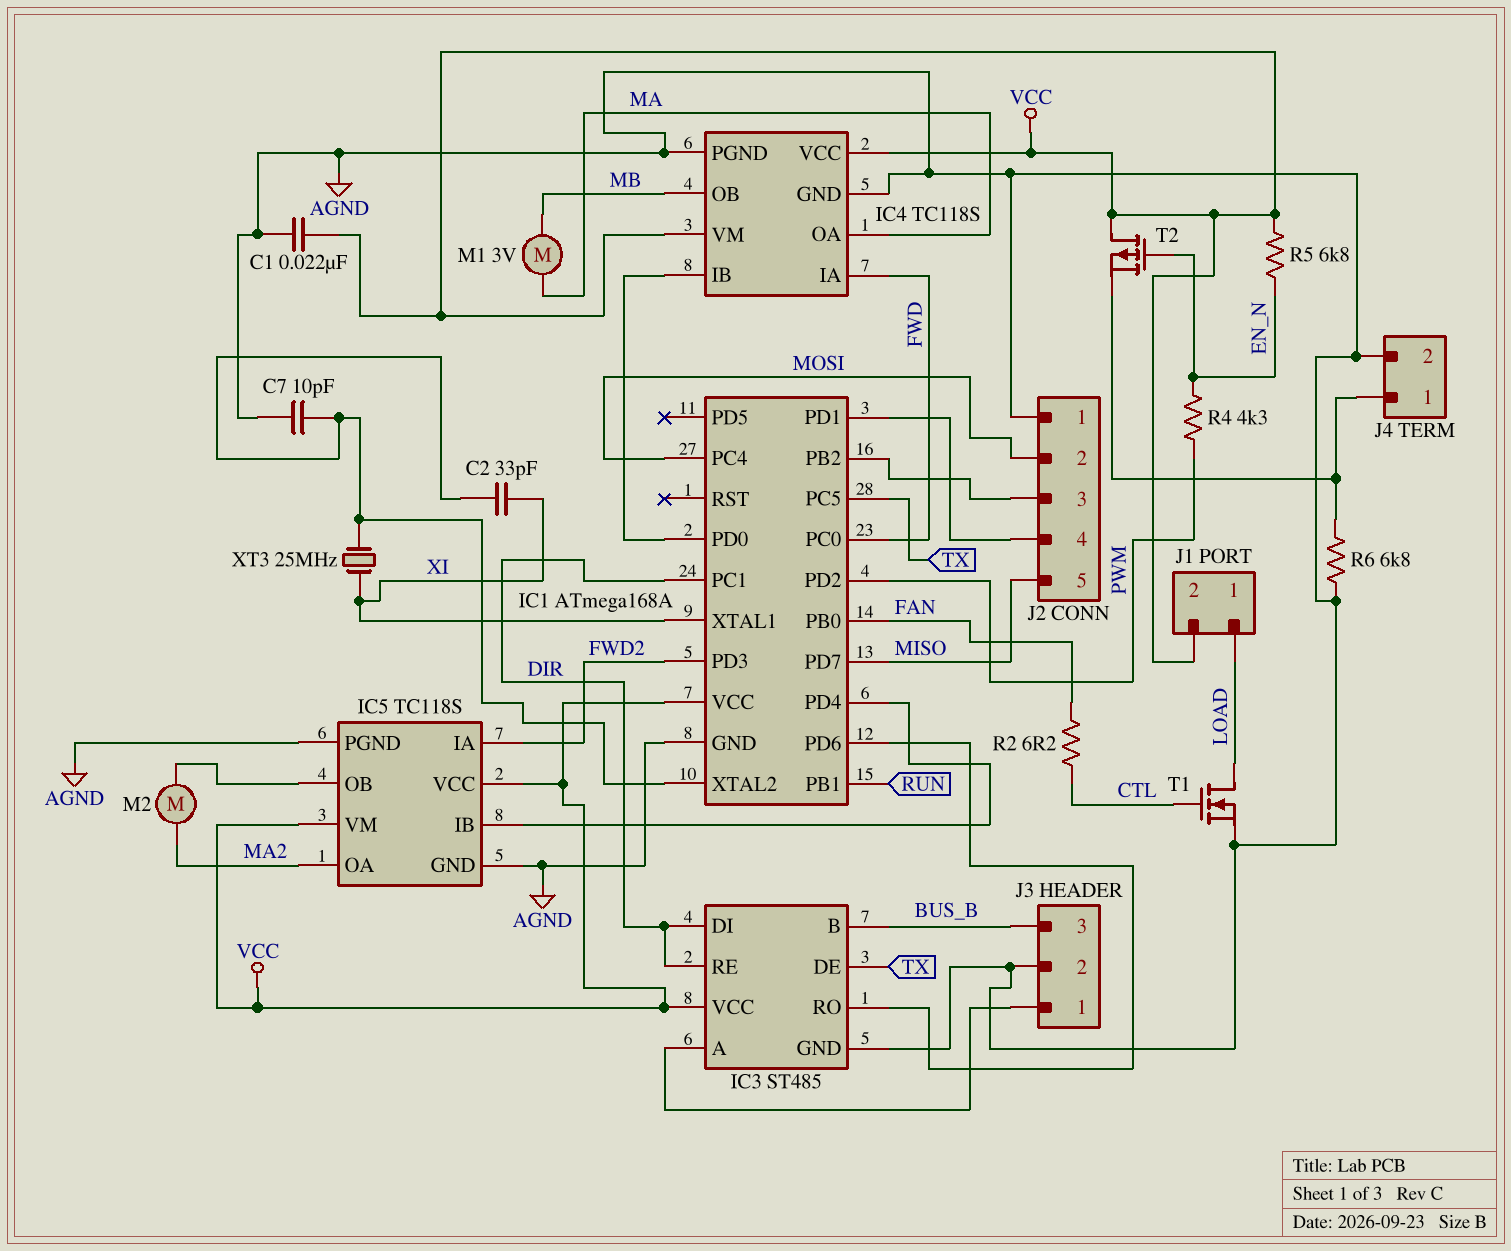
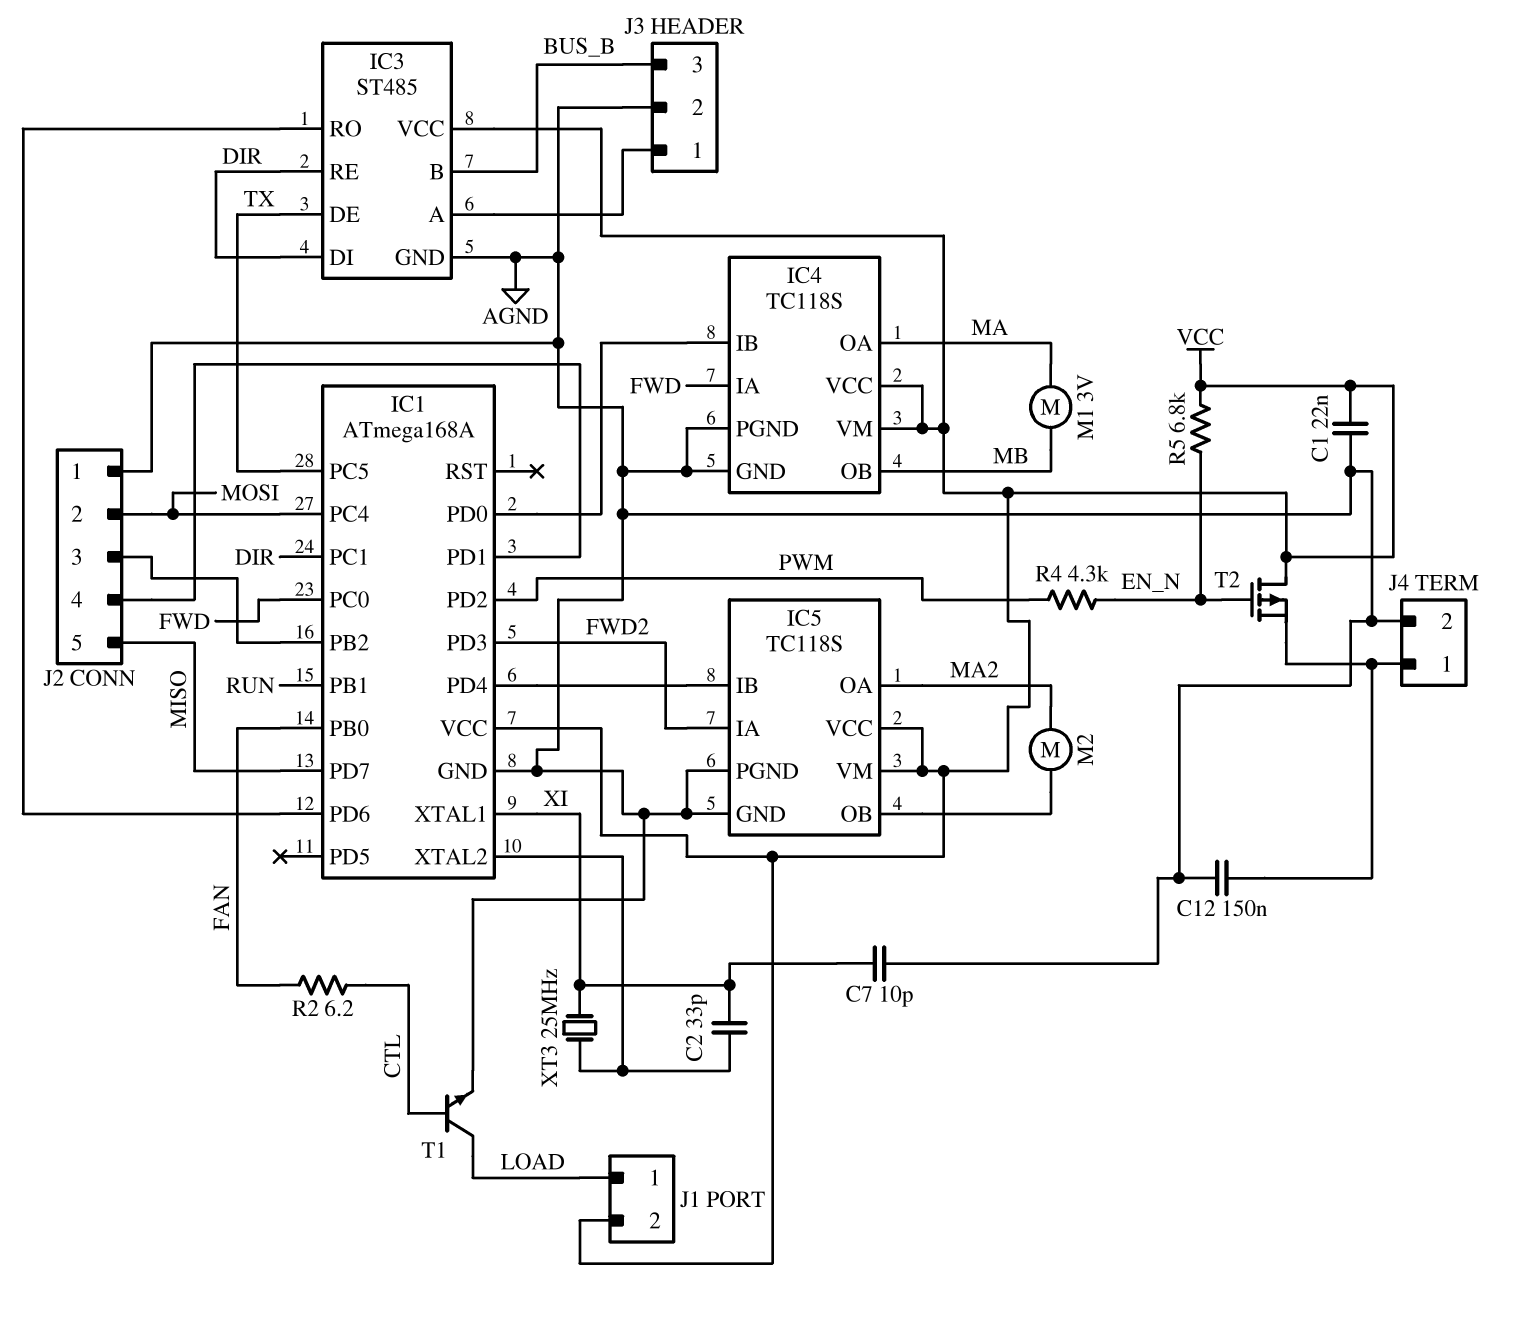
C7: 10pF (AGND, IC1/XTAL2) -> 10pF (AGND, XI)
C12: none -> 150nF (AGND, J4/1)
R6: 6.8k (AGND, J4/1) -> none
T1: NMOS (G CTL, D LOAD, S AGND) -> NPN (B CTL, C LOAD, E AGND)

